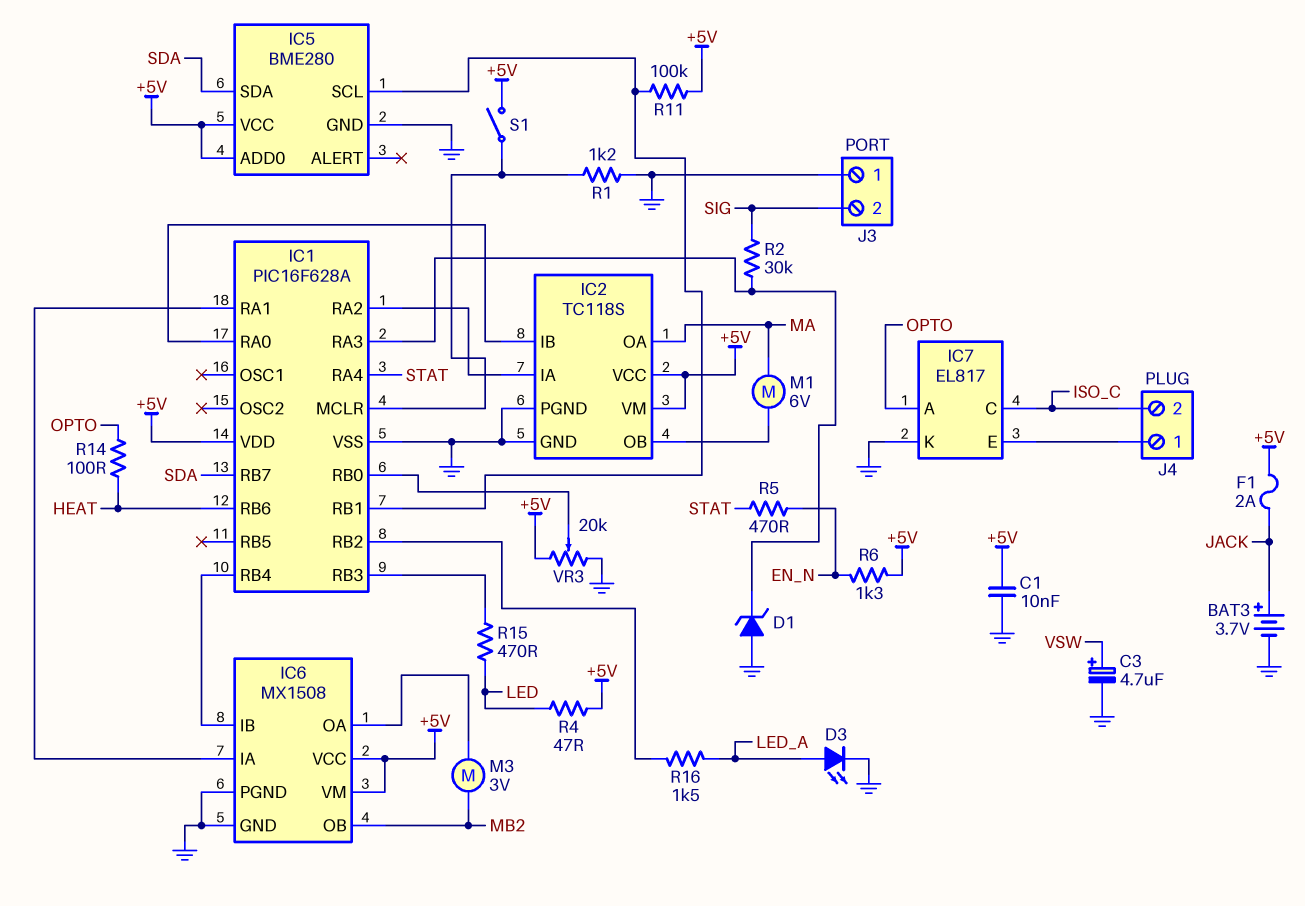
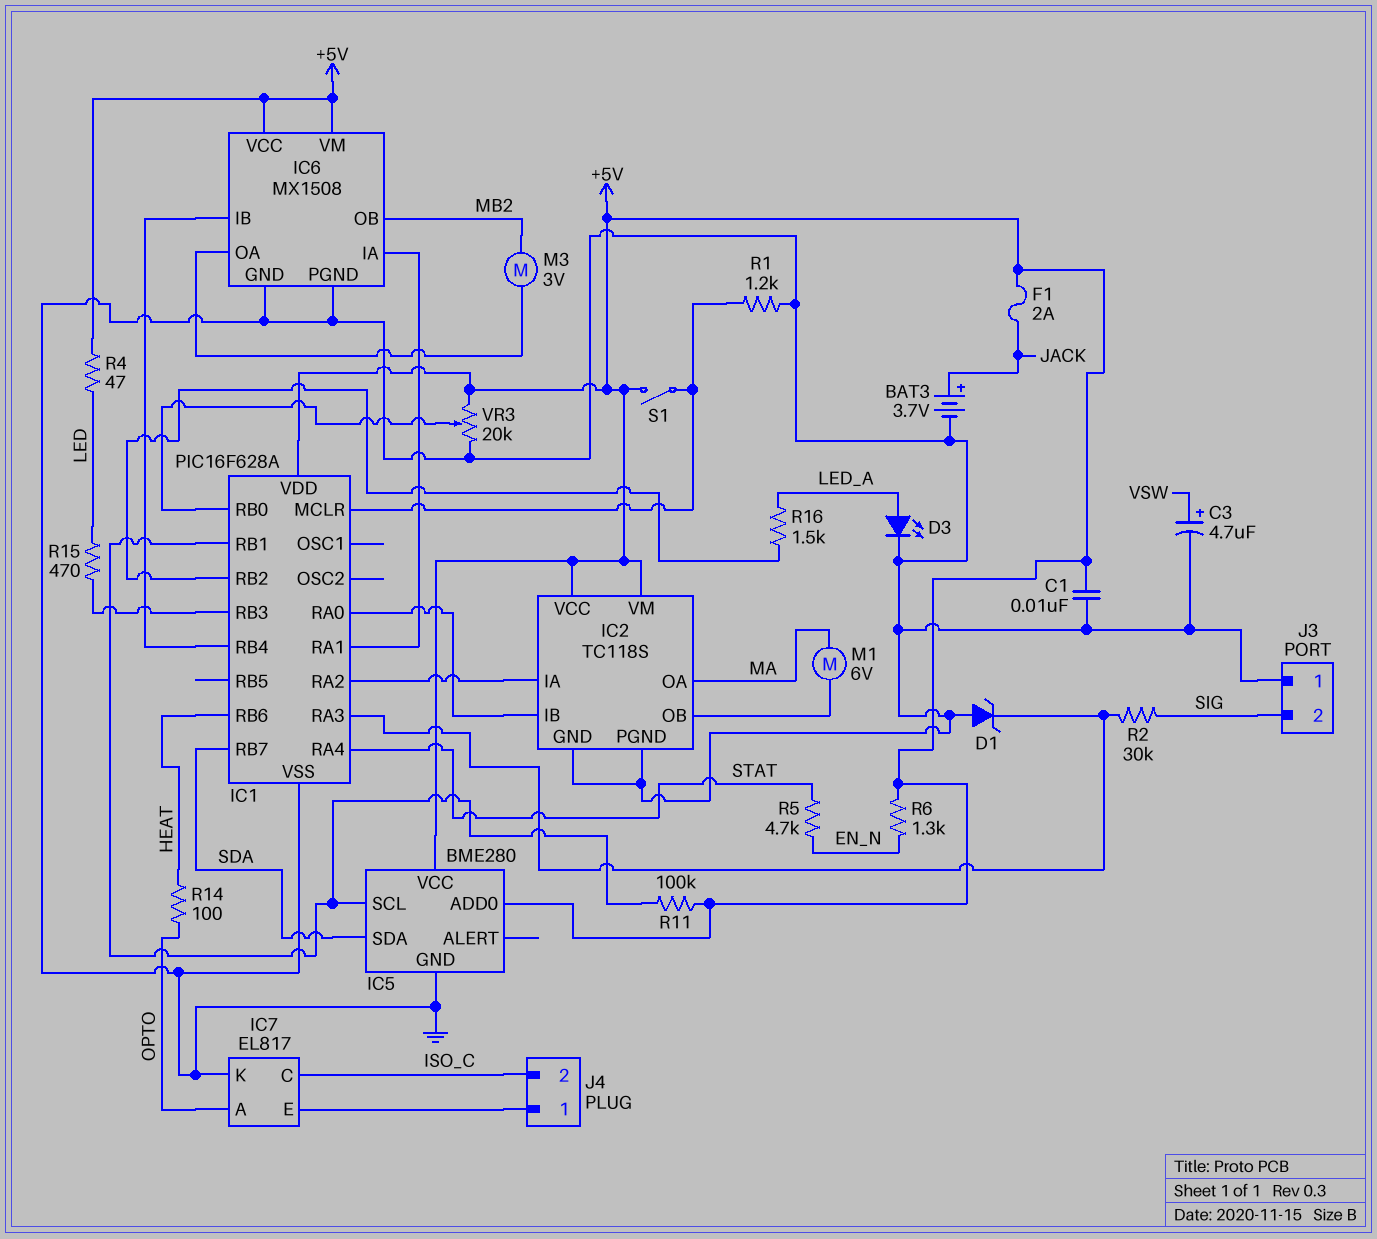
R5: 470 (EN_N, STAT) -> 4.7k (EN_N, STAT)

